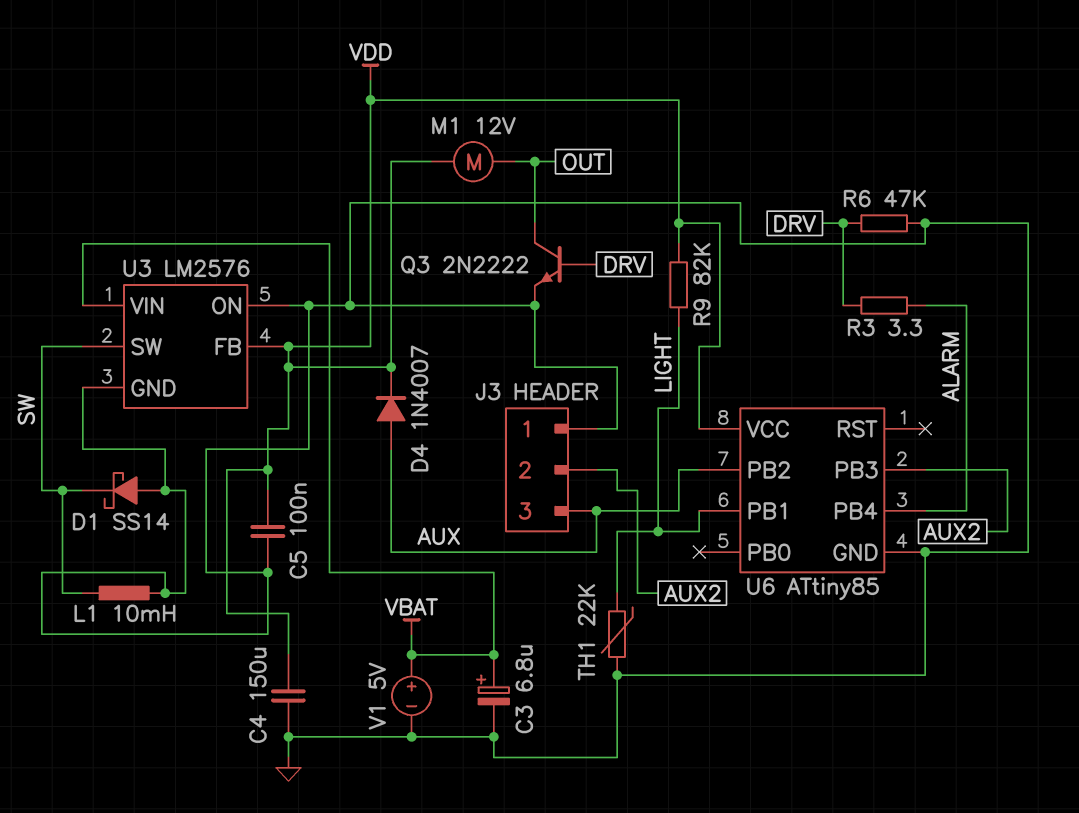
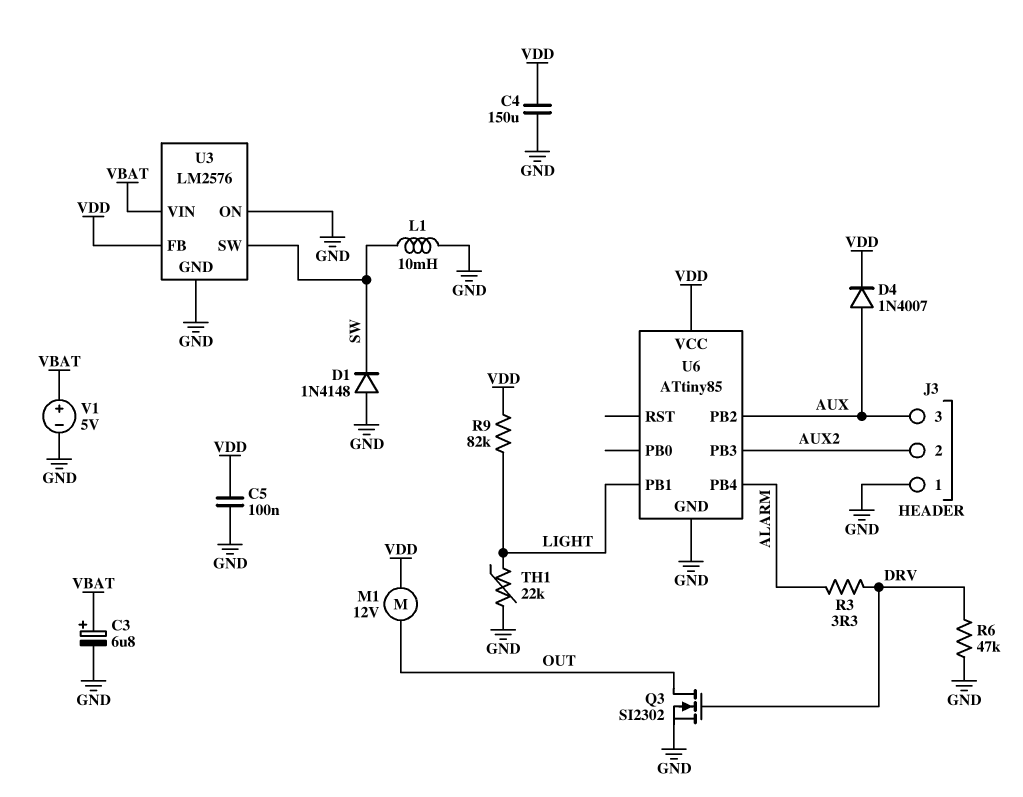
D1: schottky SS14 (A GND, K SW) -> diode 1N4148 (A GND, K SW)
Q3: NPN 2N2222 (B DRV, C OUT, E GND) -> NMOS SI2302 (G DRV, D OUT, S GND)

